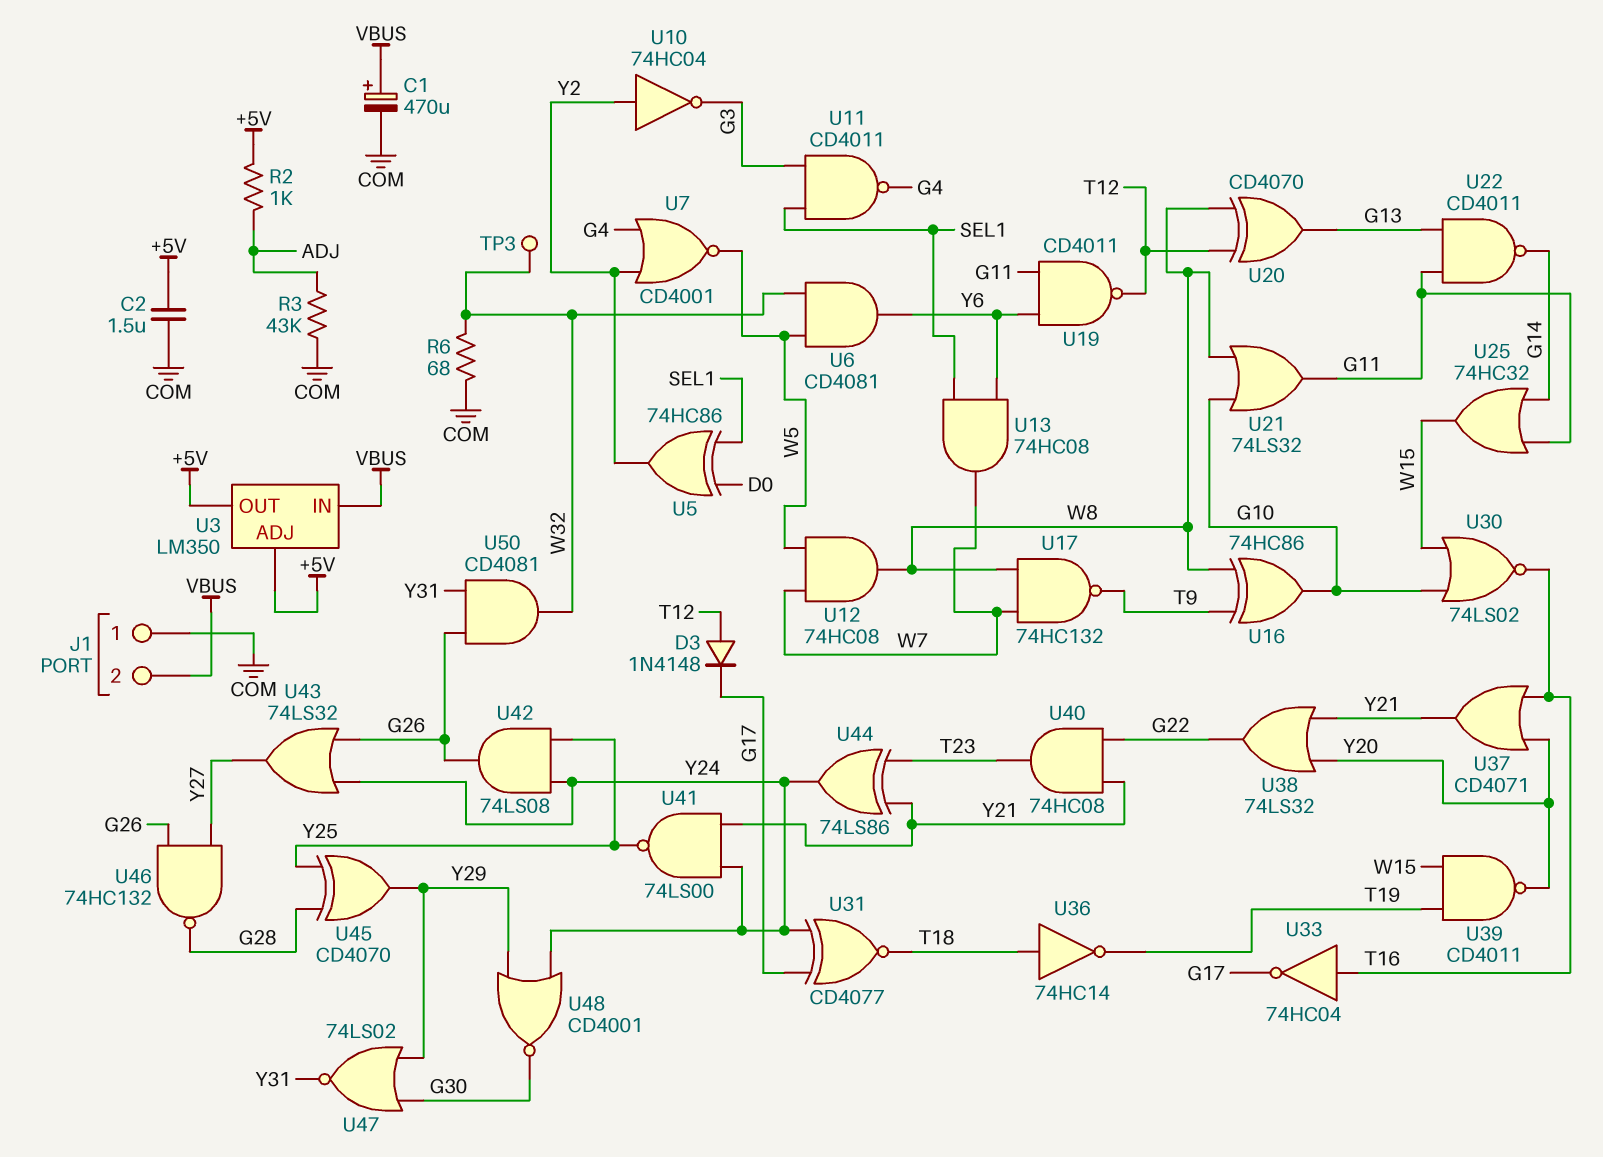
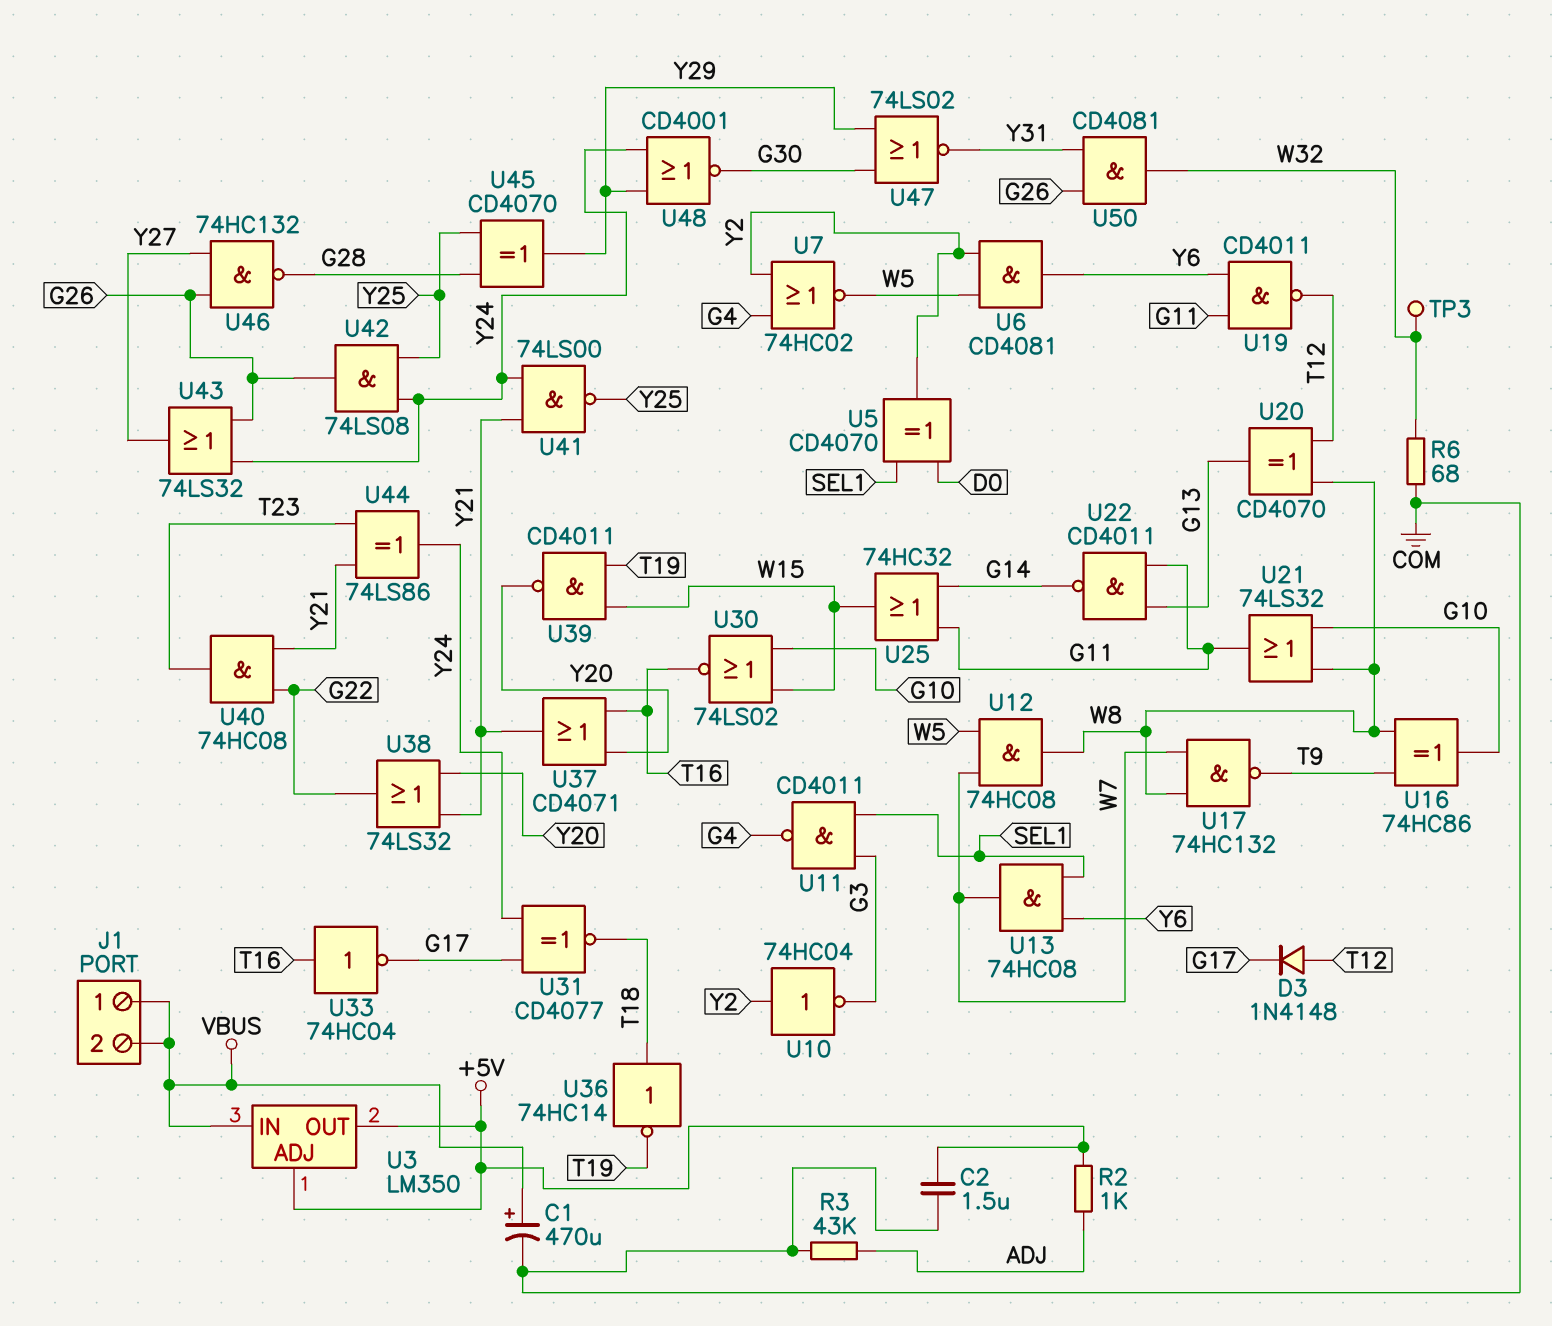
J1 pin 1: COM -> VBUS
U5: XOR 74HC86 (in D0, in SEL1, out Y2) -> XOR CD4070 (in D0, in SEL1, out Y2)
U6: AND CD4081 (in W5, in W32, out Y6) -> AND CD4081 (in W5, in Y2, out Y6)
U7: NOR CD4001 (in G4, in Y2, out W5) -> NOR 74HC02 (in G4, in Y2, out W5)

